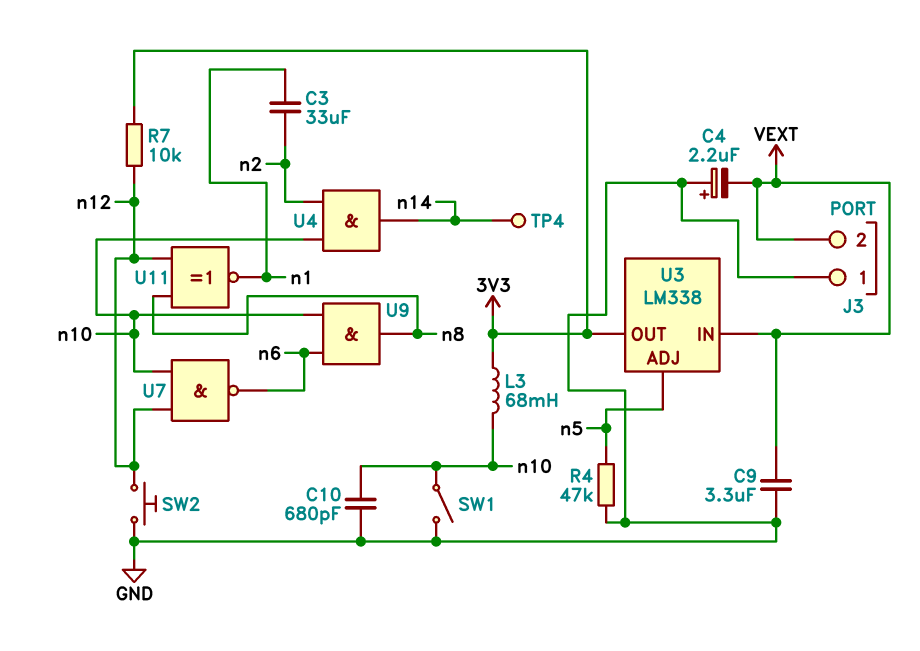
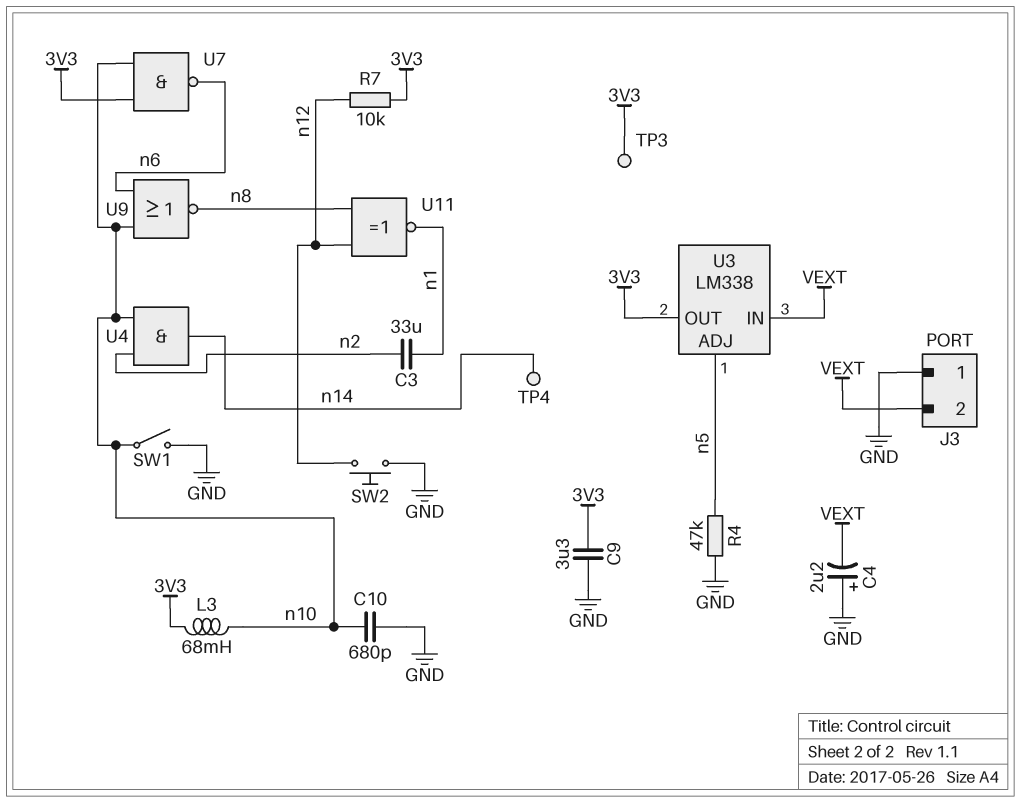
C9: 3.3uF (GND, VEXT) -> 3.3uF (3V3, GND)
TP3: none -> test point (3V3)
U7: NAND (in n10, in n12, out n6) -> NAND (in 3V3, in n10, out n6)
U9: AND (in n6, in n10, out n8) -> NOR (in n6, in n10, out n8)

